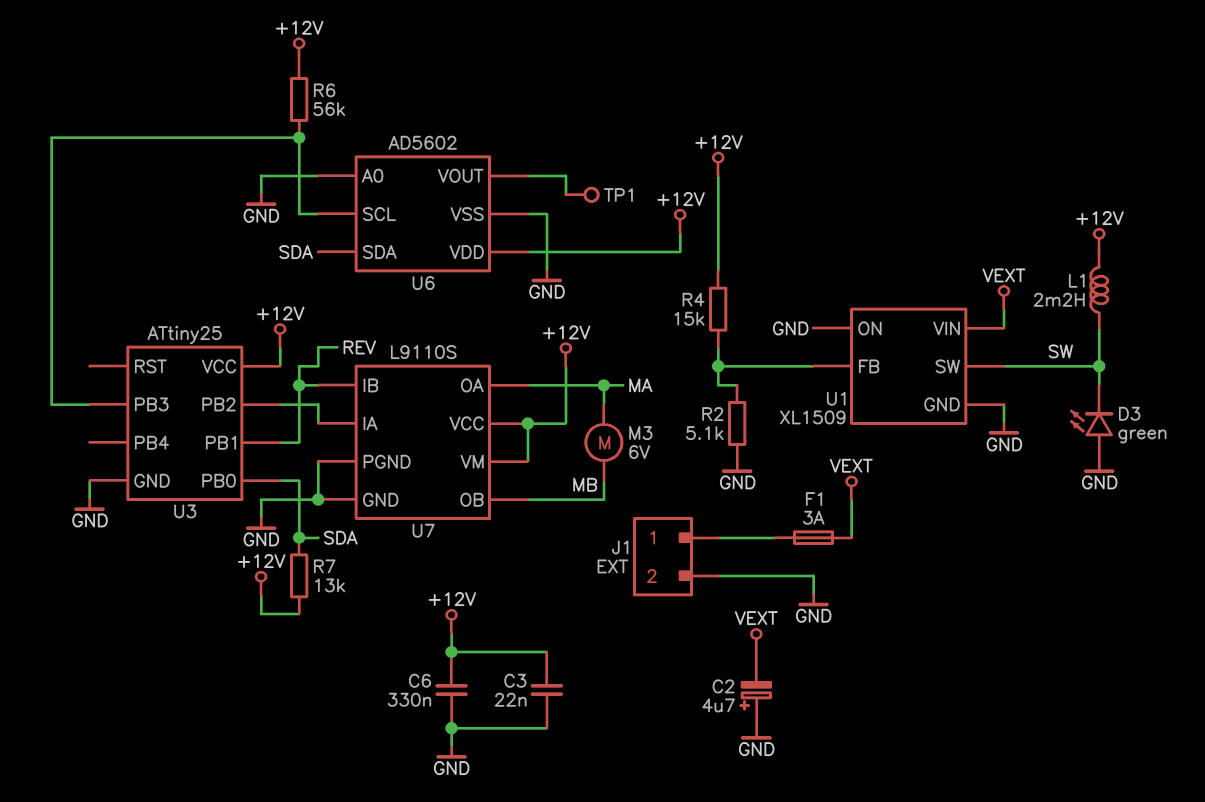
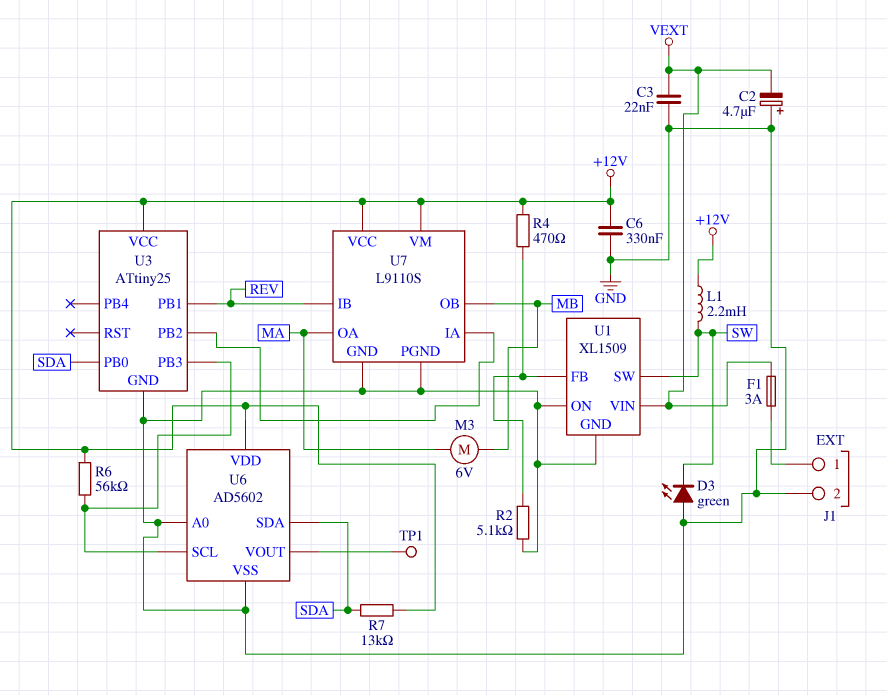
C3: 22nF (+12V, GND) -> 22nF (GND, VEXT)
R4: 15k (+12V, U1/FB) -> 470 (+12V, U1/FB)

